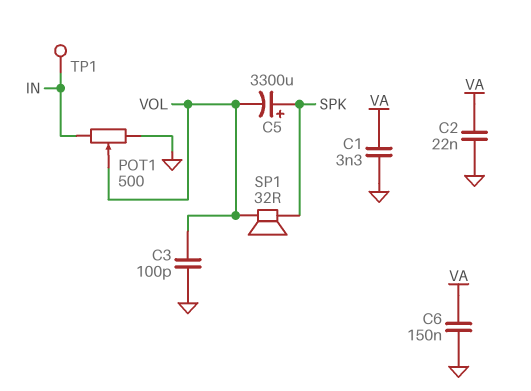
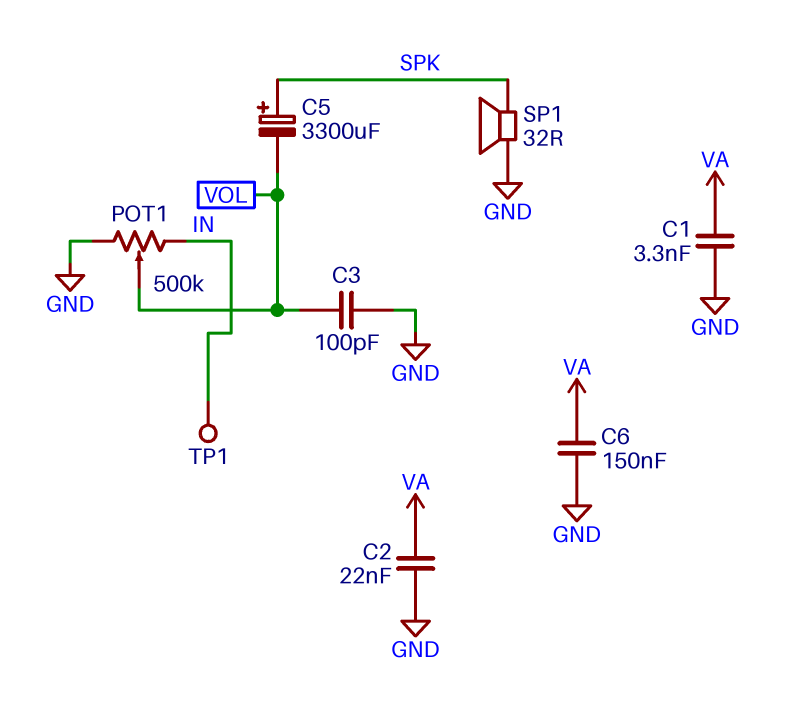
POT1: 500 (GND, IN, wiper VOL) -> 500k (GND, IN, wiper VOL)
SP1: speaker 32R (SPK, VOL) -> speaker 32R (GND, SPK)

